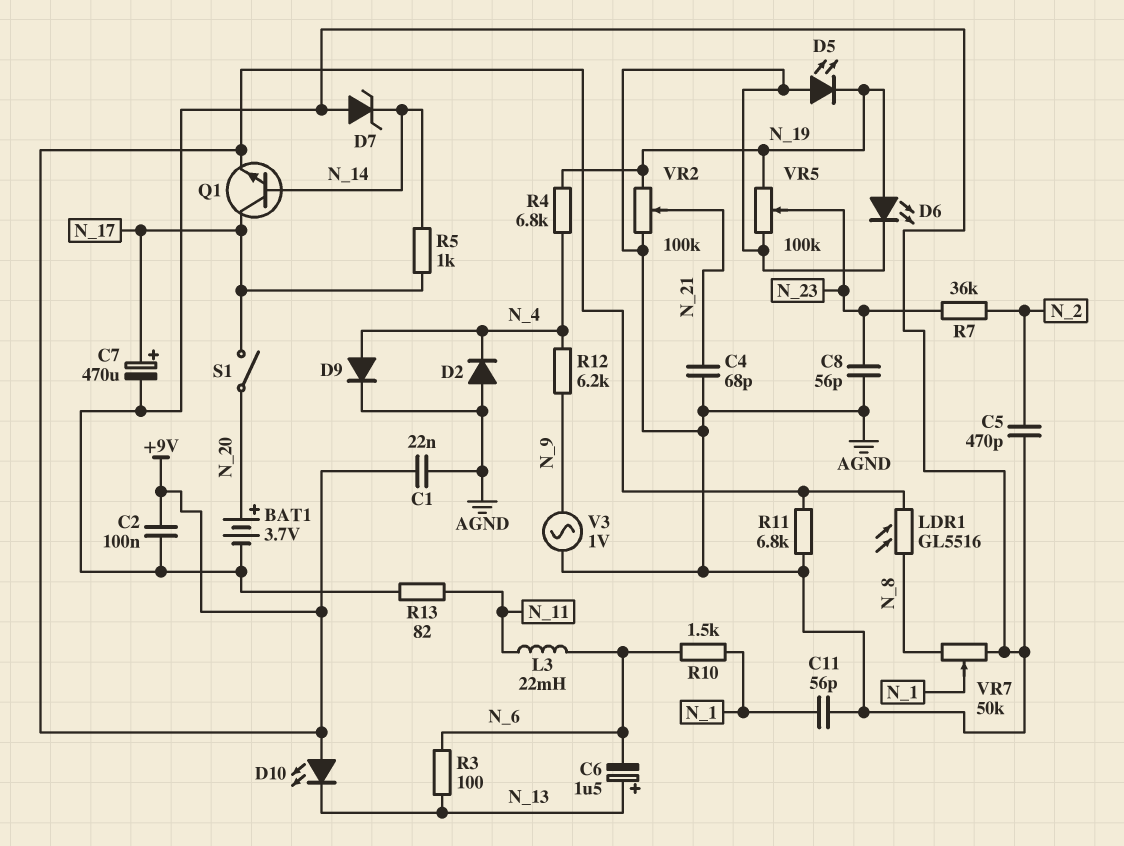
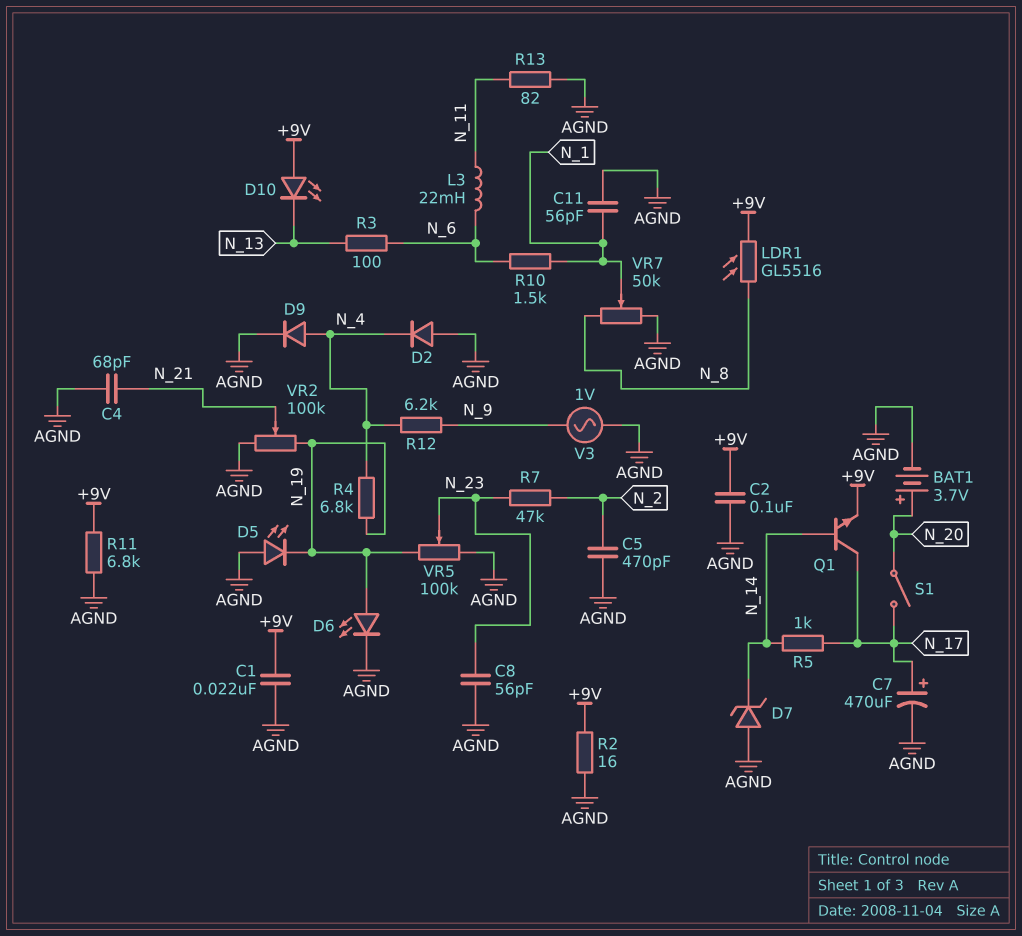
C6: 1.5uF (plus N_13, minus N_6) -> none
R2: none -> 16 (+9V, AGND)
R7: 36k (N_2, N_23) -> 47k (N_2, N_23)

